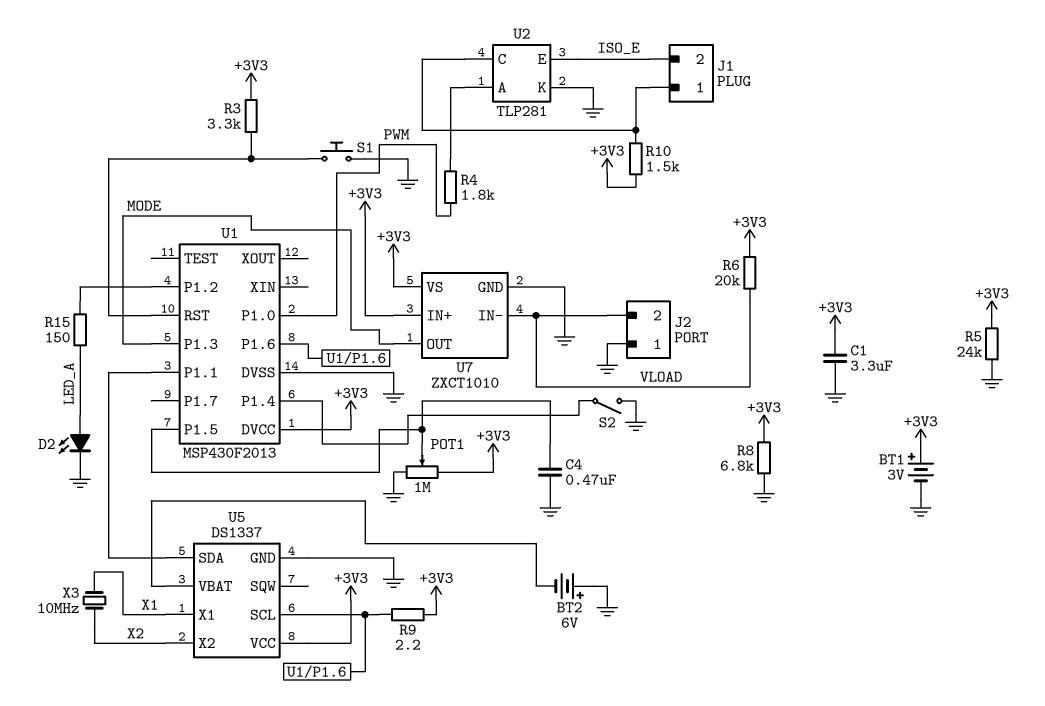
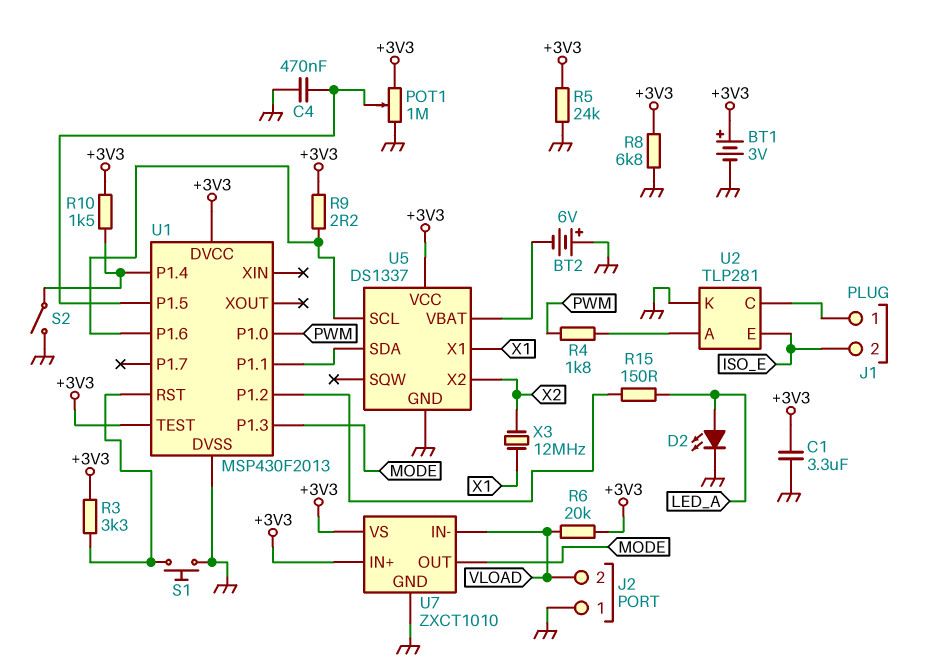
R10: 1.5k (+3V3, J1/1) -> 1.5k (+3V3, U1/P1.4)
U1 pin TEST: none -> +3V3
X3: 10MHz (X1, X2) -> 12MHz (X1, X2)

